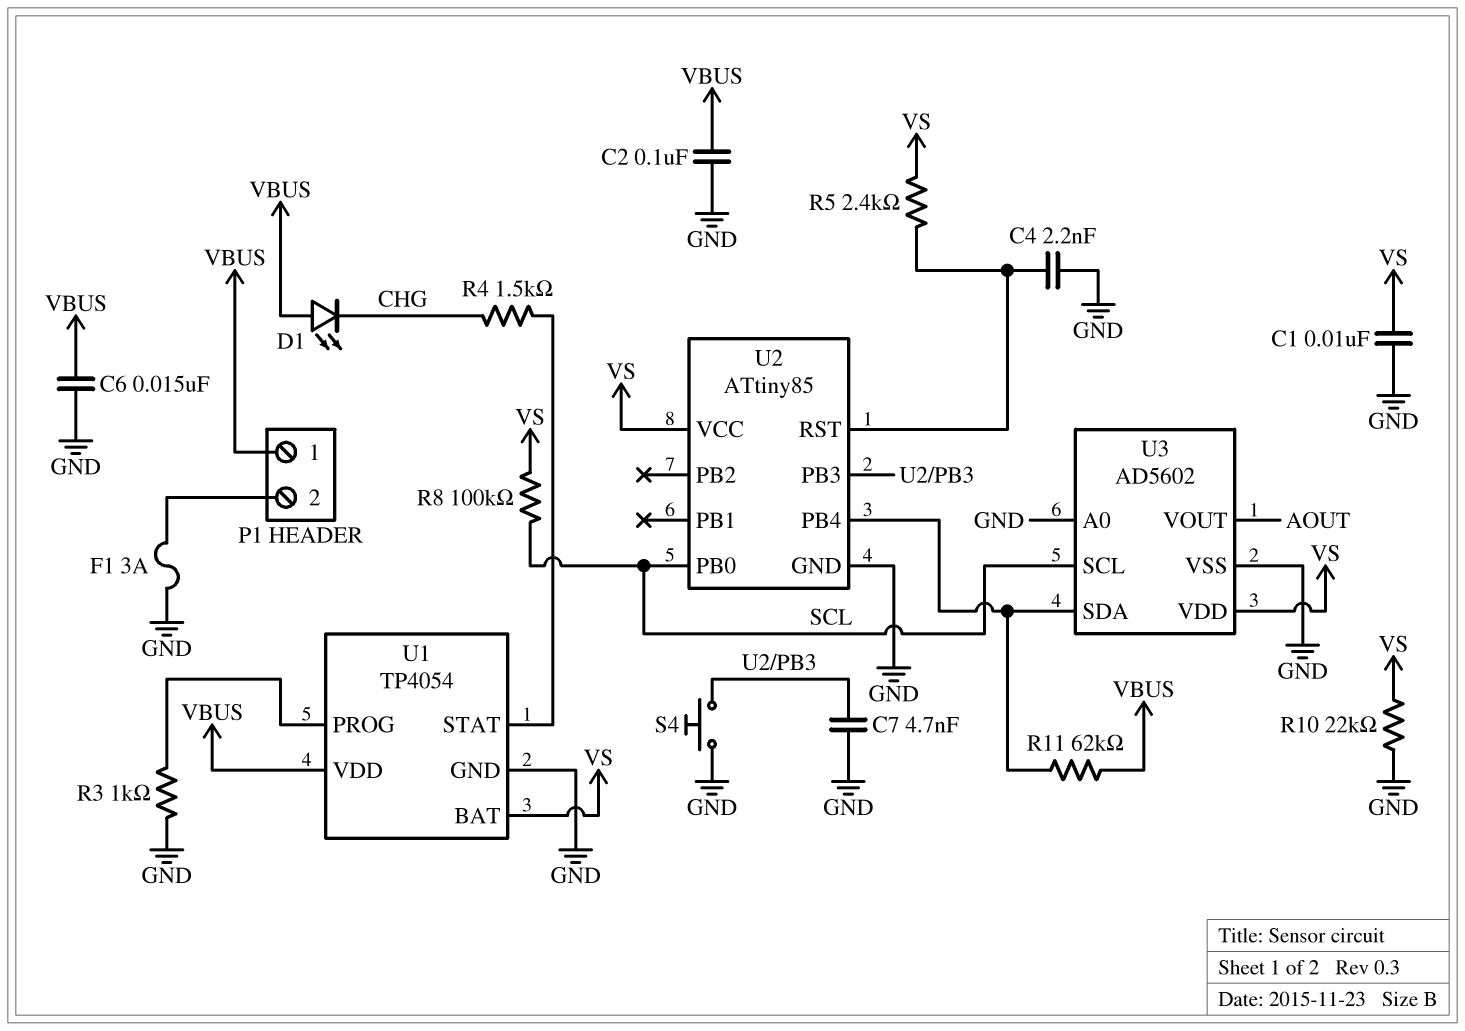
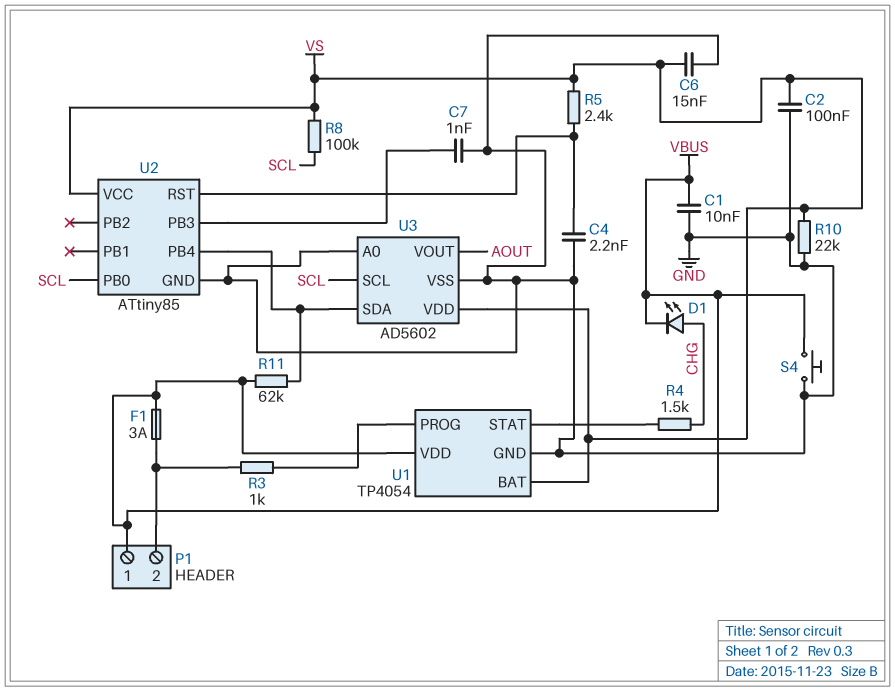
C1: 10nF (GND, VS) -> 10nF (GND, VBUS)
C2: 100nF (GND, VBUS) -> 100nF (GND, VS)
C6: 15nF (GND, VBUS) -> 15nF (GND, VS)
C7: 4.7nF (GND, U2/PB3) -> 1nF (GND, U2/PB3)
D1: LED (A VBUS, K CHG) -> LED (A CHG, K VBUS)
F1: 3A (GND, P1/2) -> 3A (P1/2, VBUS)
R3: 1k (GND, U1/PROG) -> 1k (P1/2, U1/PROG)
S4: button (GND, U2/PB3) -> button (GND, VBUS)

